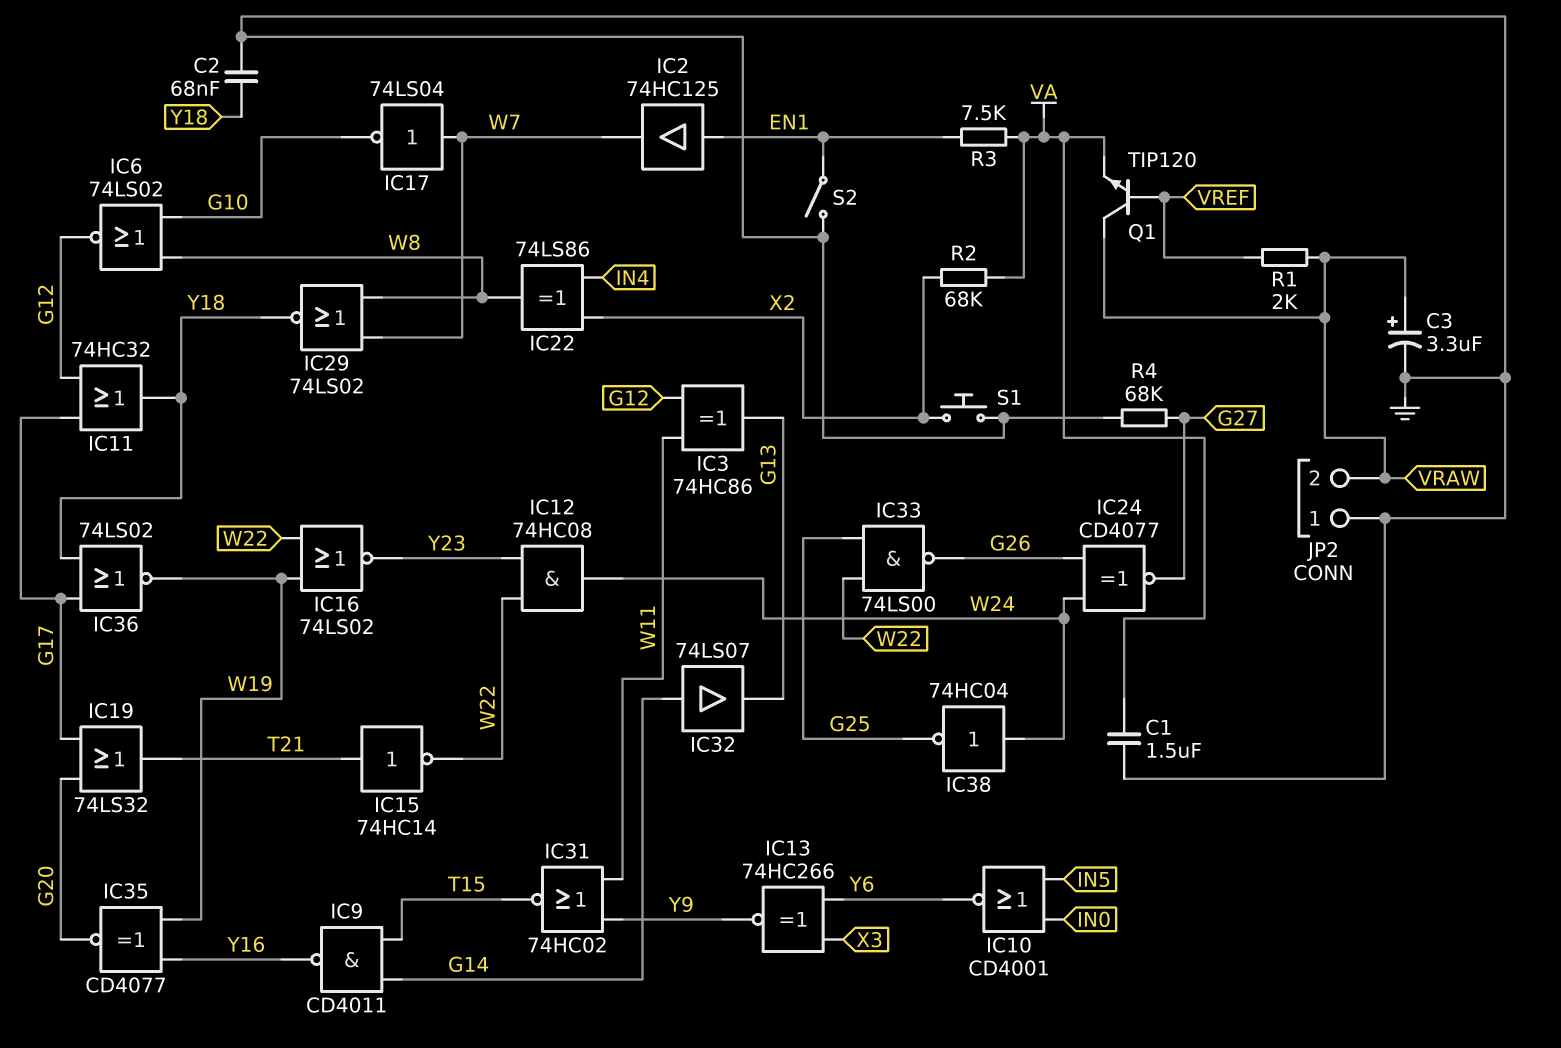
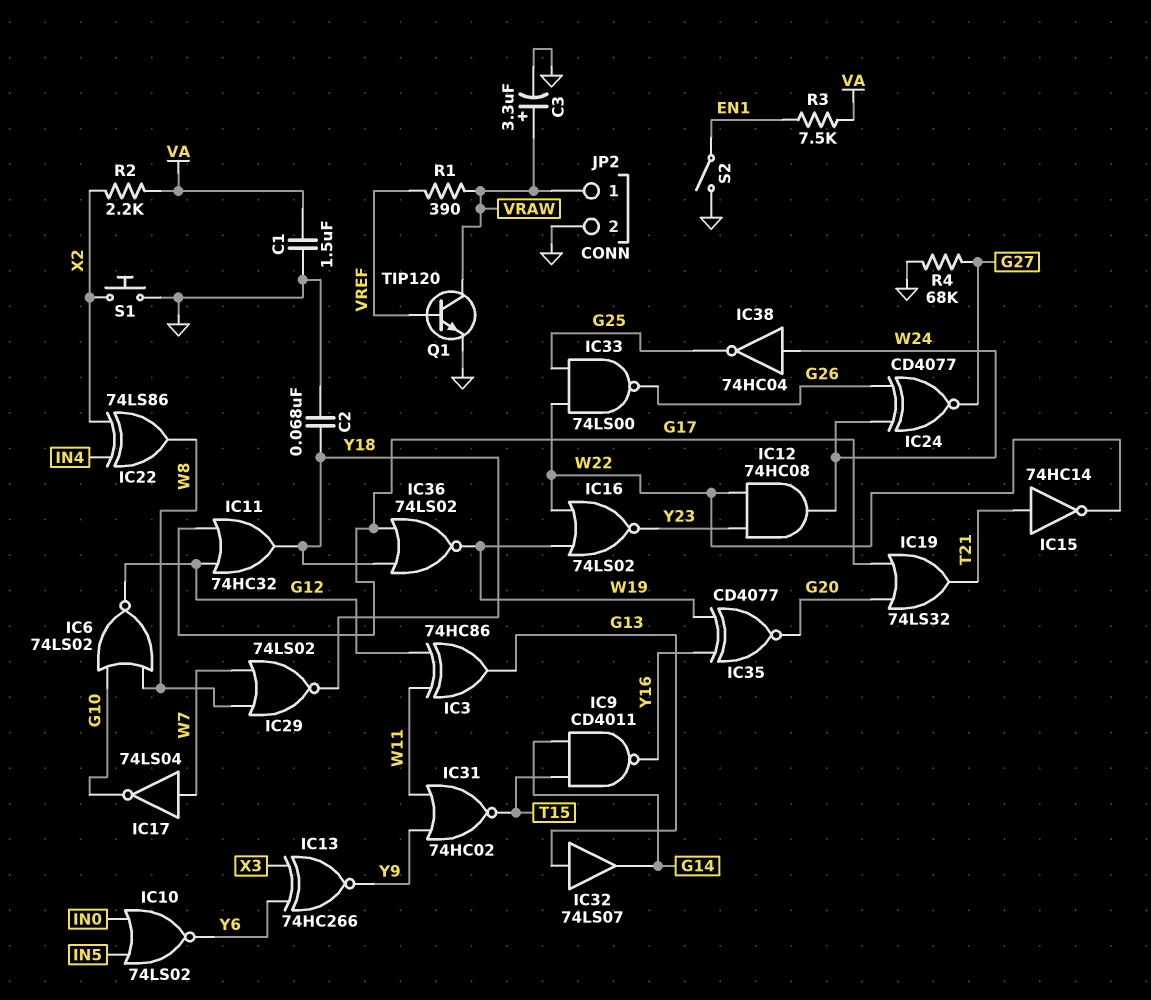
IC2: buffer 74HC125 (in EN1, out W7) -> none
IC10: NOR CD4001 (in IN0, in IN5, out Y6) -> NOR 74LS02 (in IN0, in IN5, out Y6)
IC32: buffer 74LS07 (in G14, out G13) -> buffer 74LS07 (in G13, out G14)
JP2 pin 1: GND -> VRAW
JP2 pin 2: VRAW -> GND
Q1: NPN TIP120 (B VREF, C VRAW, E VA) -> NPN TIP120 (B VREF, C VRAW, E GND)
R1: 2k (VRAW, VREF) -> 390 (VRAW, VREF)
R2: 68k (VA, X2) -> 2.2k (VA, X2)

